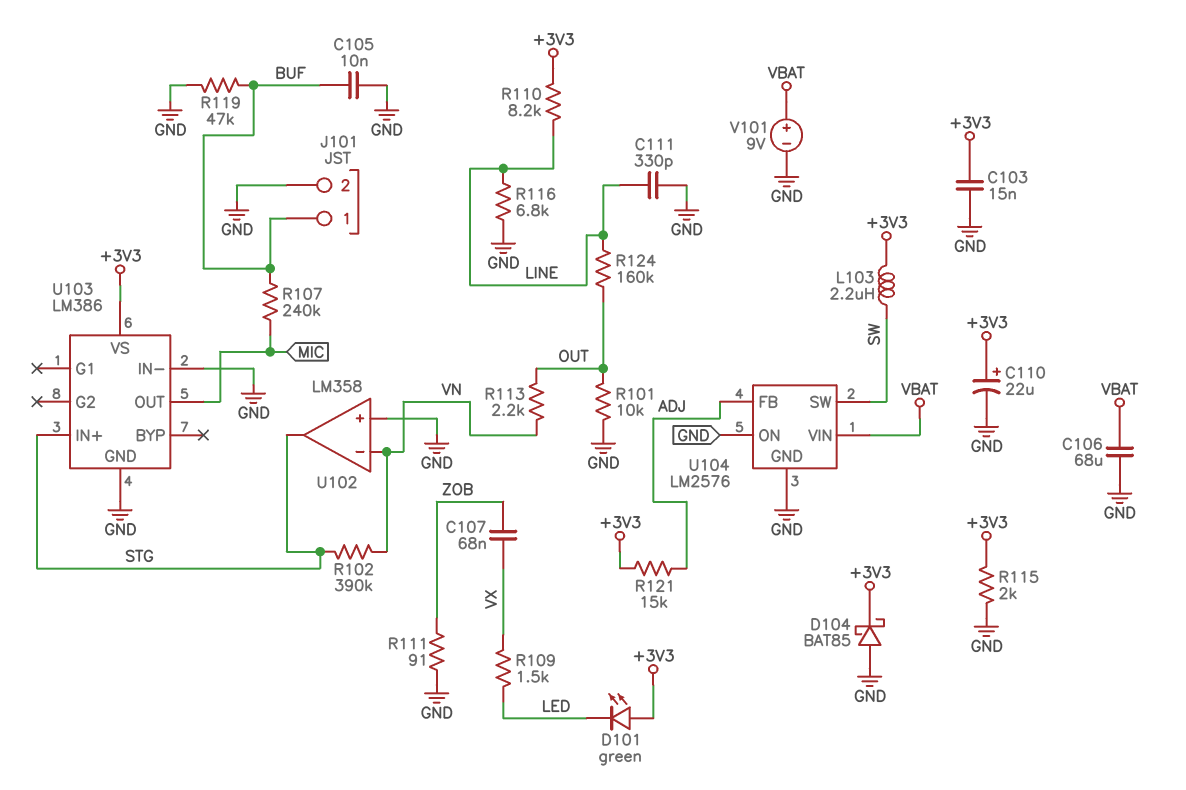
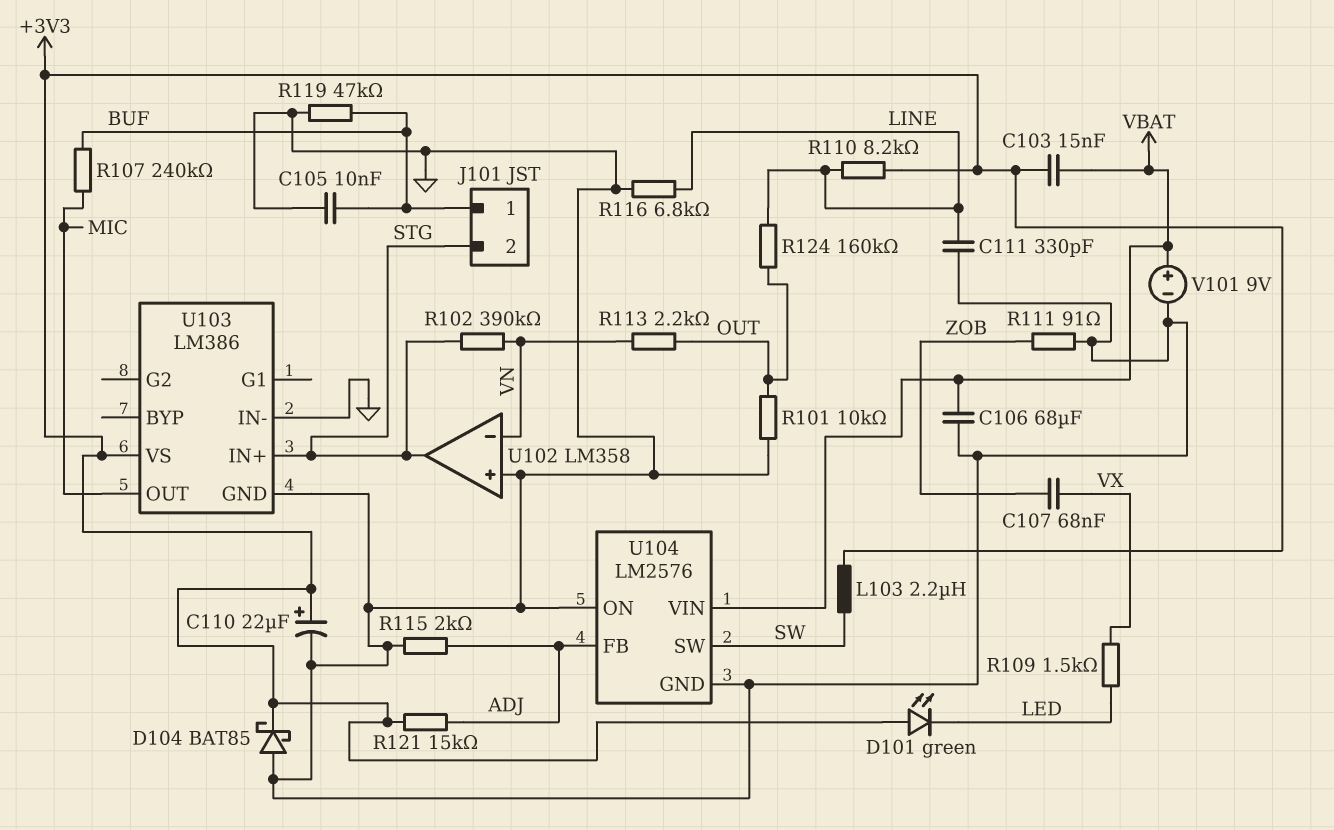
C103: 15nF (+3V3, GND) -> 15nF (+3V3, VBAT)
J101 pin 2: GND -> STG
R115: 2k (+3V3, GND) -> 2k (ADJ, GND)

